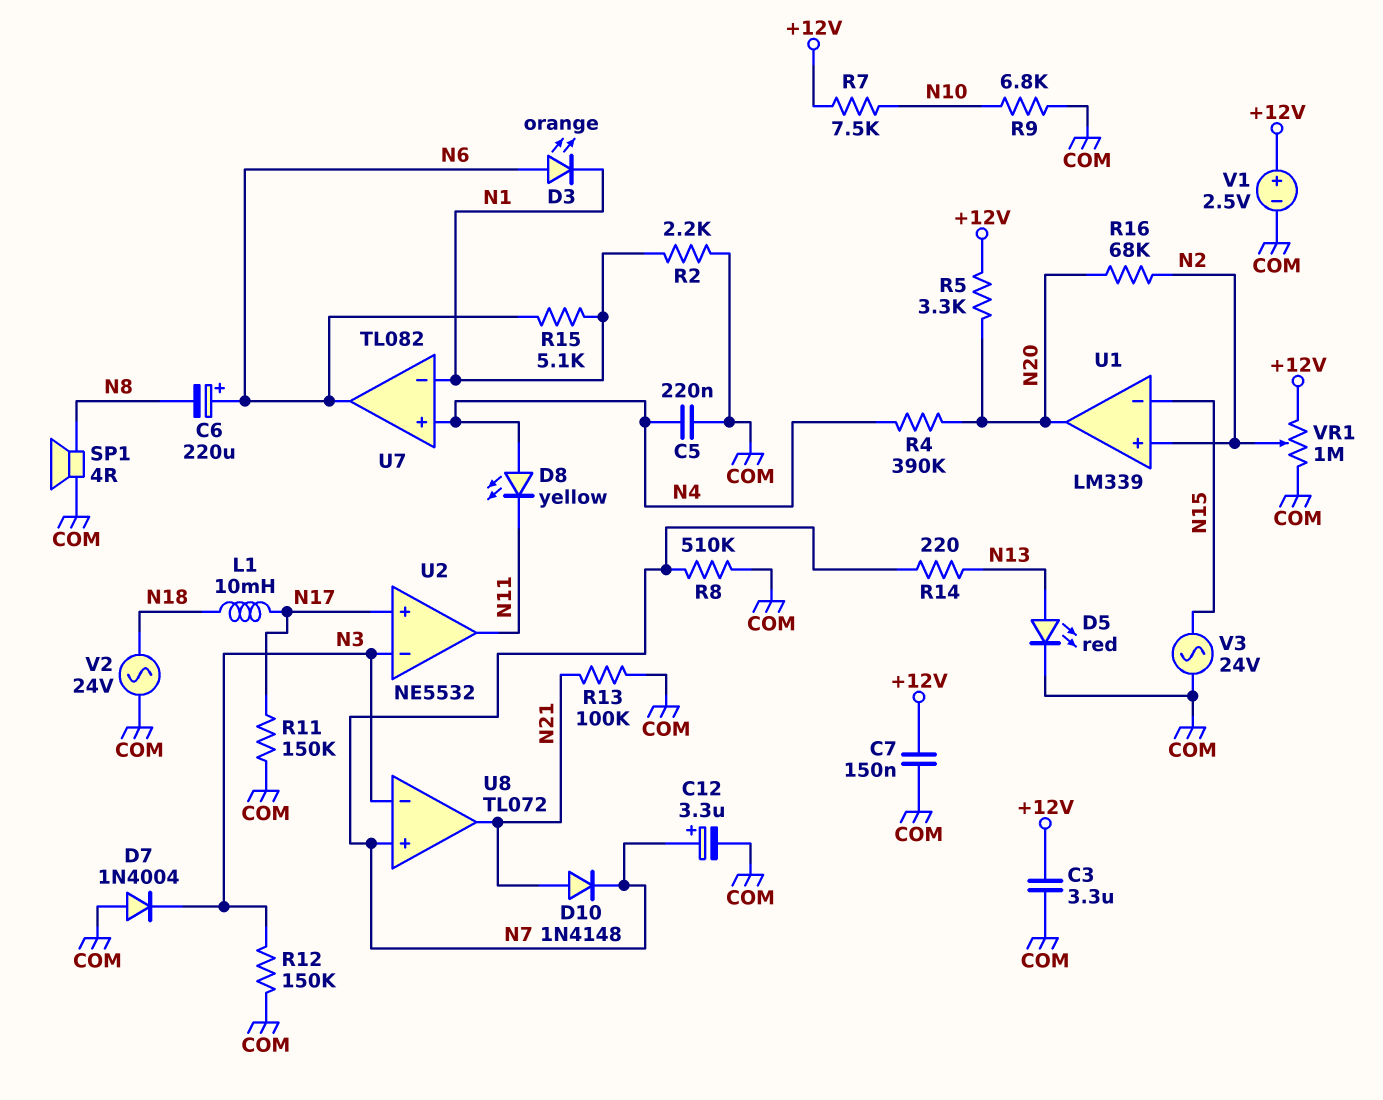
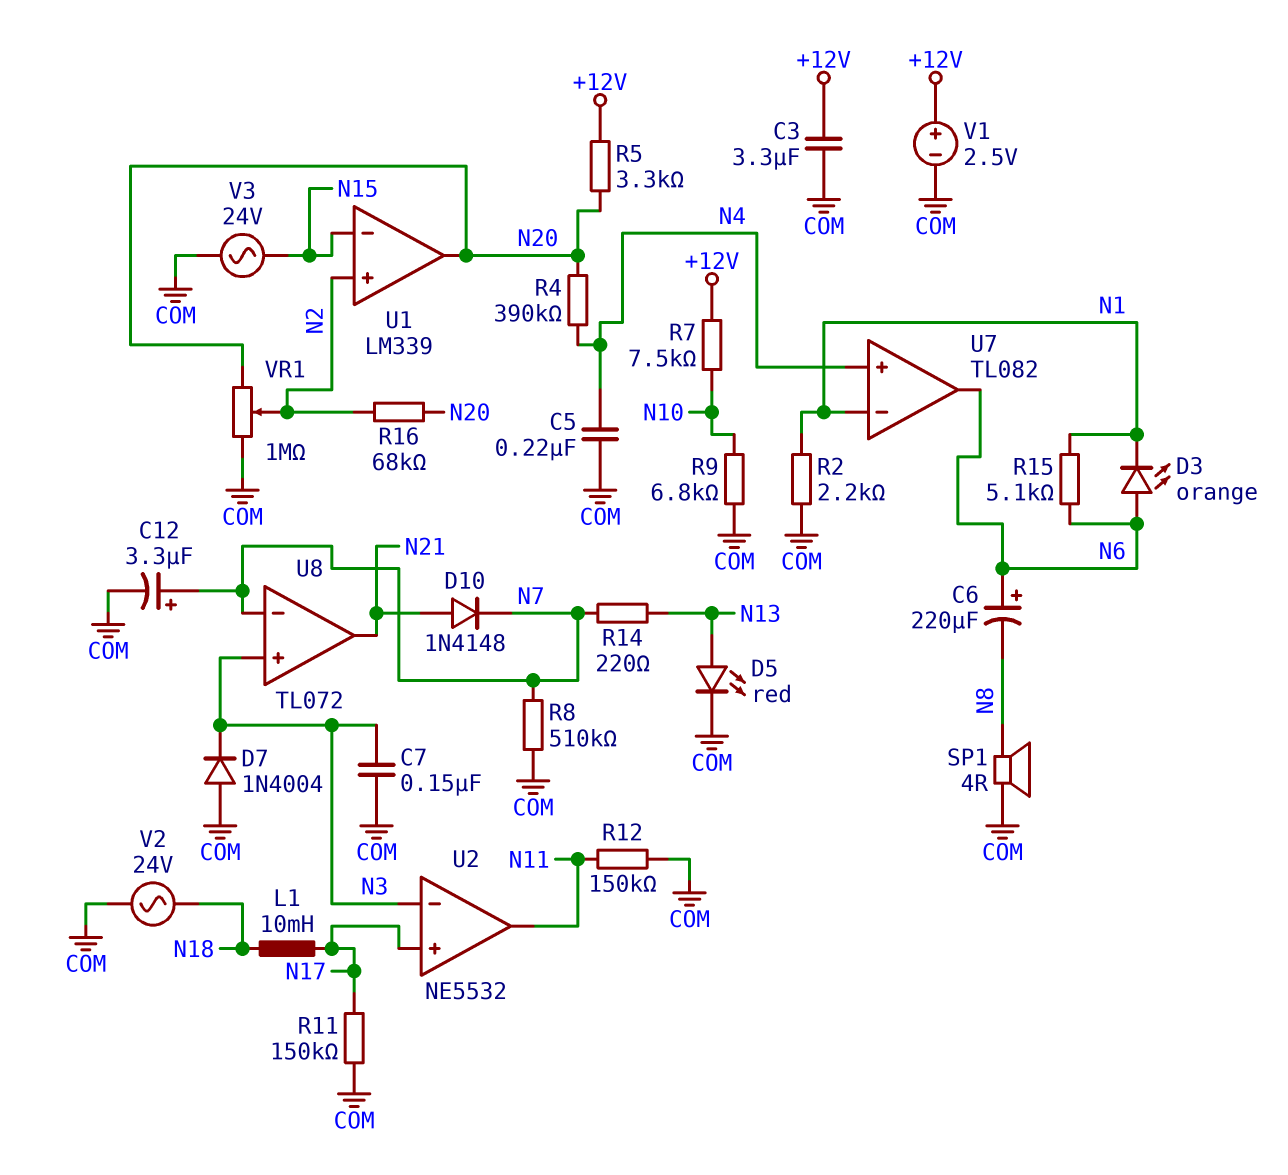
C7: 150nF (+12V, COM) -> 150nF (COM, N3)
D8: LED yellow (A N4, K N11) -> none
R12: 150k (COM, N3) -> 150k (COM, N11)
R13: 100k (COM, N21) -> none
U8 pin in+: N7 -> N3
U8 pin in-: N3 -> N7
VR1: 1M (+12V, COM, wiper N2) -> 1M (COM, N20, wiper N2)

